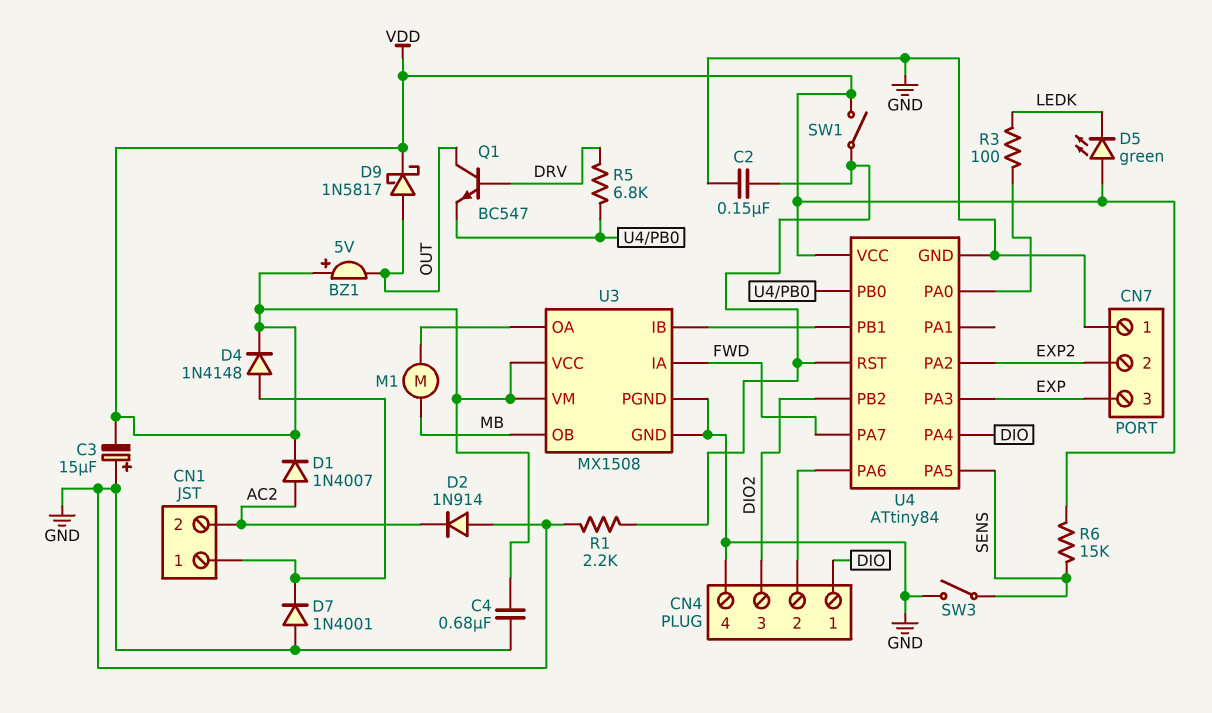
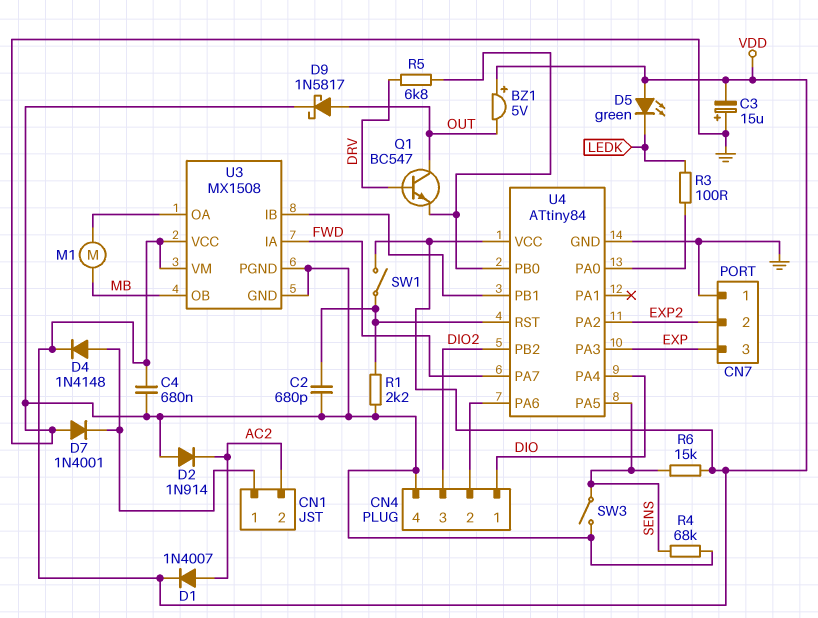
C2: 150nF (GND, U4/RST) -> 680pF (GND, U4/RST)
D9: schottky 1N5817 (A OUT, K VDD) -> schottky 1N5817 (A OUT, K GND)
R4: none -> 68k (GND, SENS)

